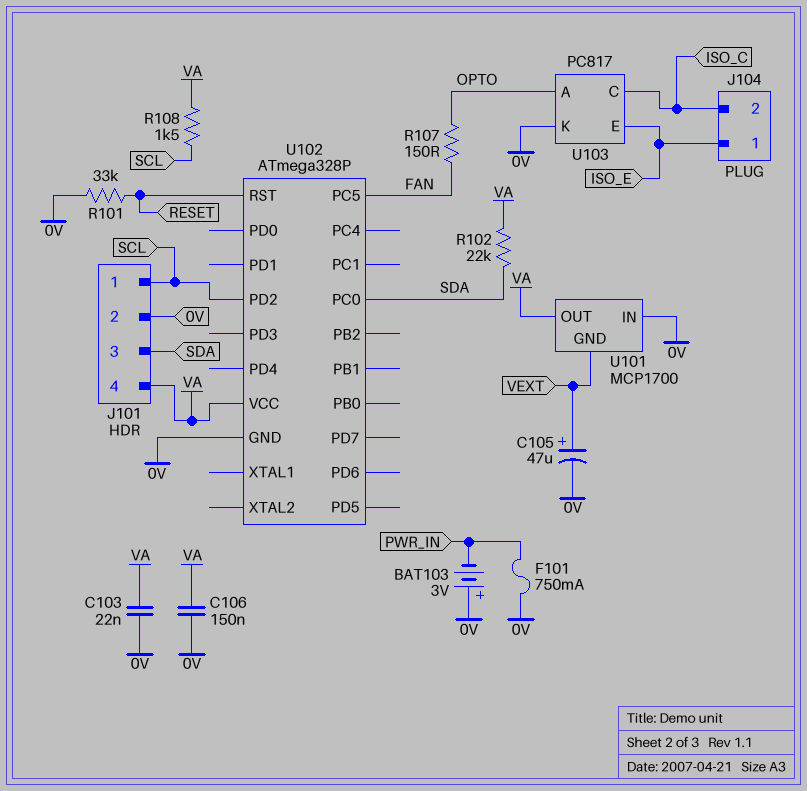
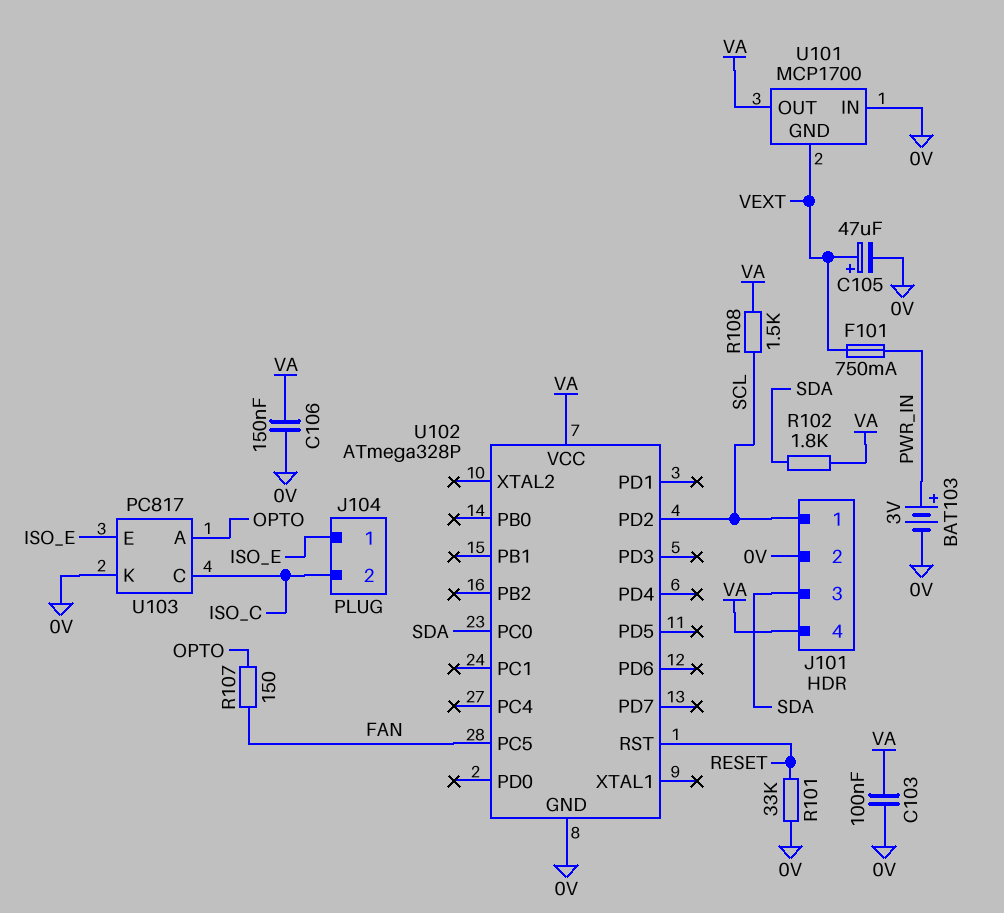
BAT103: 3V (plus 0V, minus PWR_IN) -> 3V (plus PWR_IN, minus 0V)
C103: 22nF (0V, VA) -> 100nF (0V, VA)
F101: 750mA (0V, PWR_IN) -> 750mA (PWR_IN, VEXT)
R102: 22k (SDA, VA) -> 1.8k (SDA, VA)

